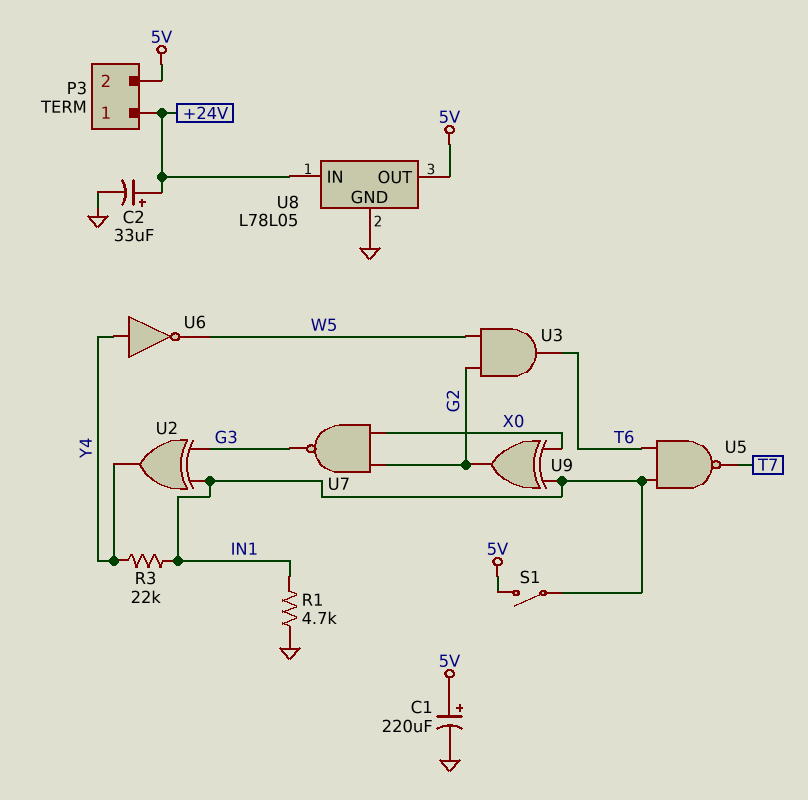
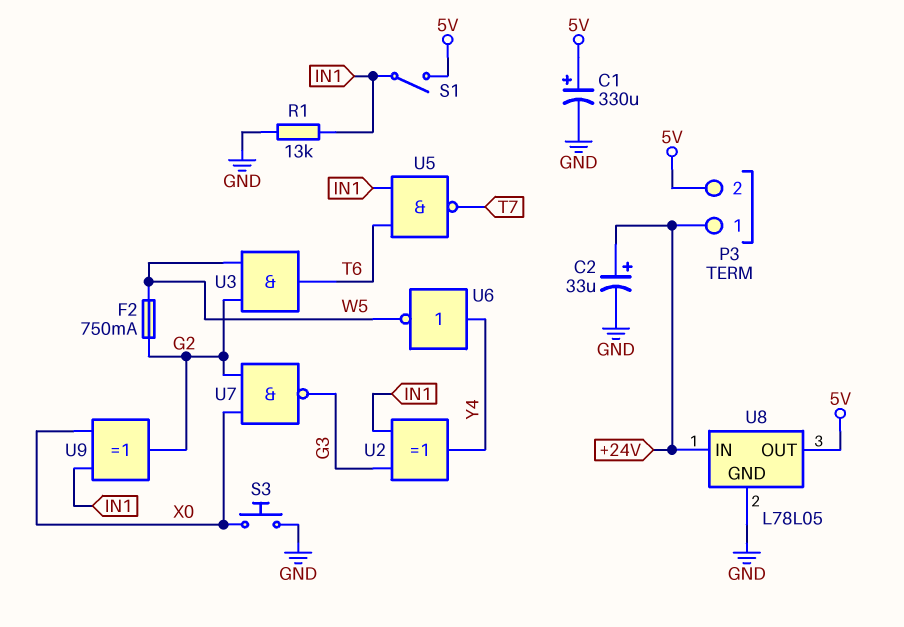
C1: 220uF (plus 5V, minus GND) -> 330uF (plus 5V, minus GND)
F2: none -> 750mA (G2, W5)
R1: 4.7k (GND, IN1) -> 13k (GND, IN1)
R3: 22k (IN1, Y4) -> none
S3: none -> button (GND, X0)

